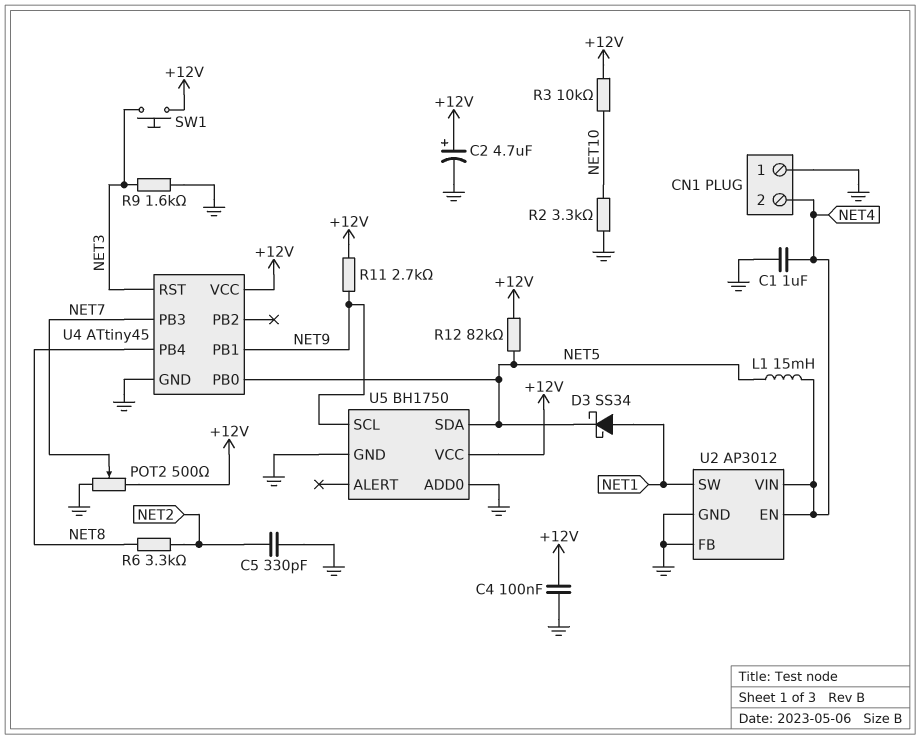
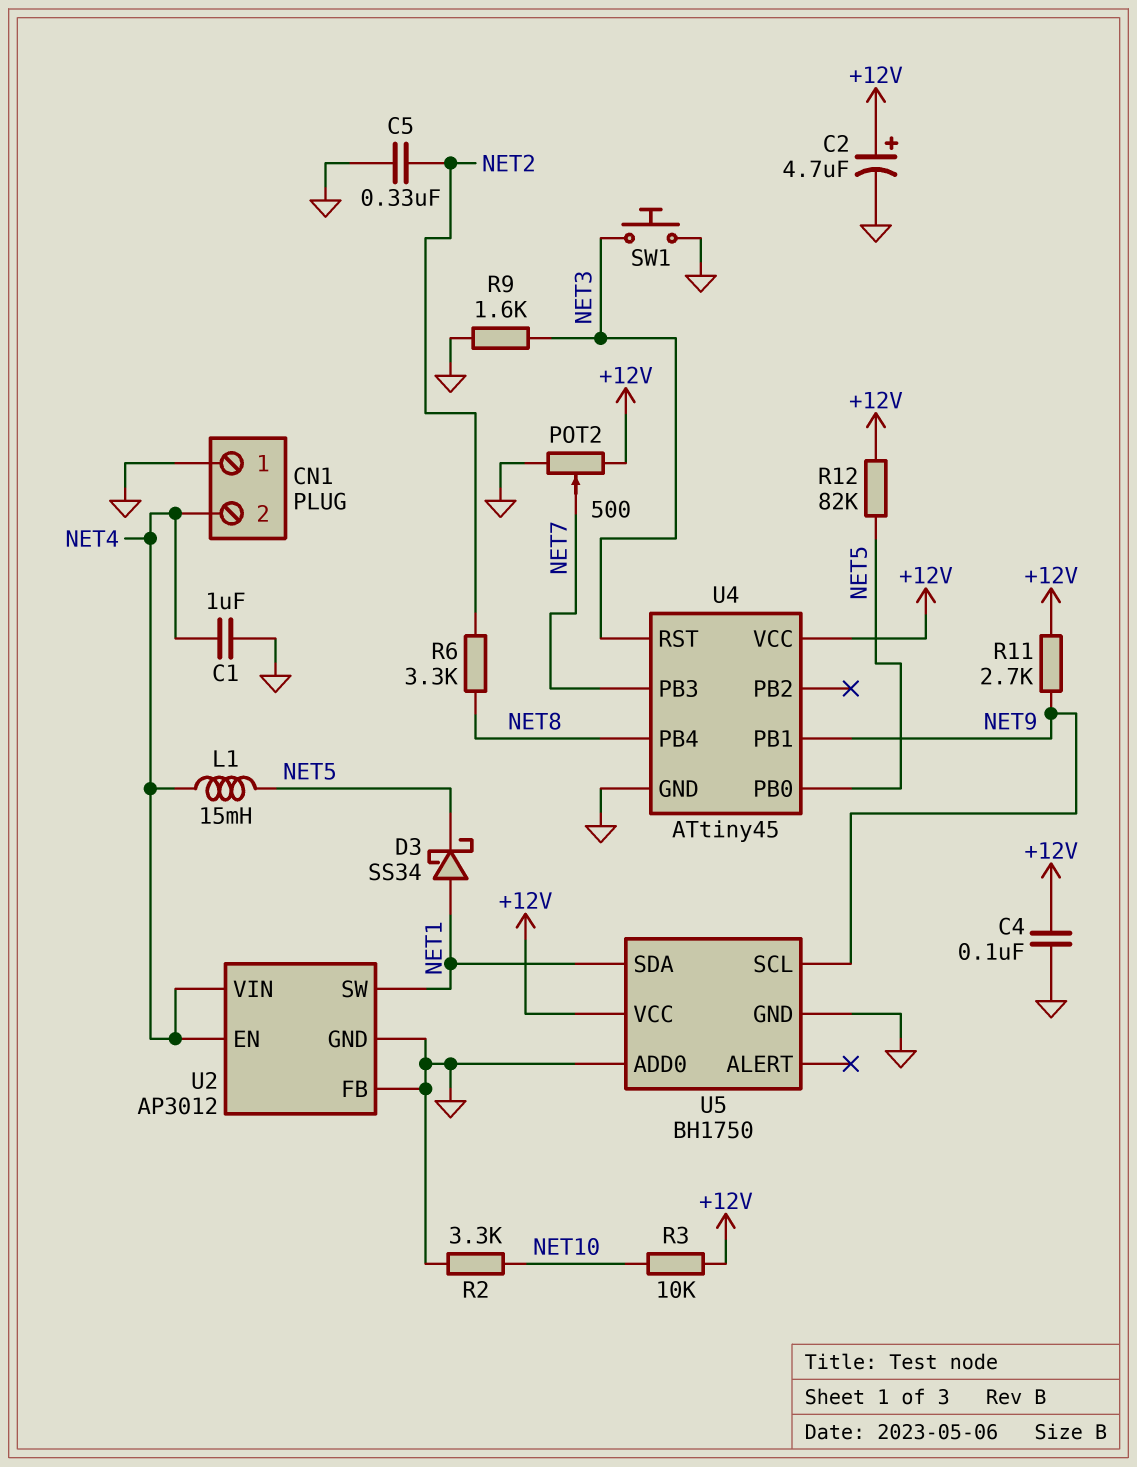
C5: 330pF (GND, NET2) -> 330nF (GND, NET2)
SW1: button (+12V, NET3) -> button (GND, NET3)
U5 pin SDA: NET5 -> NET1

